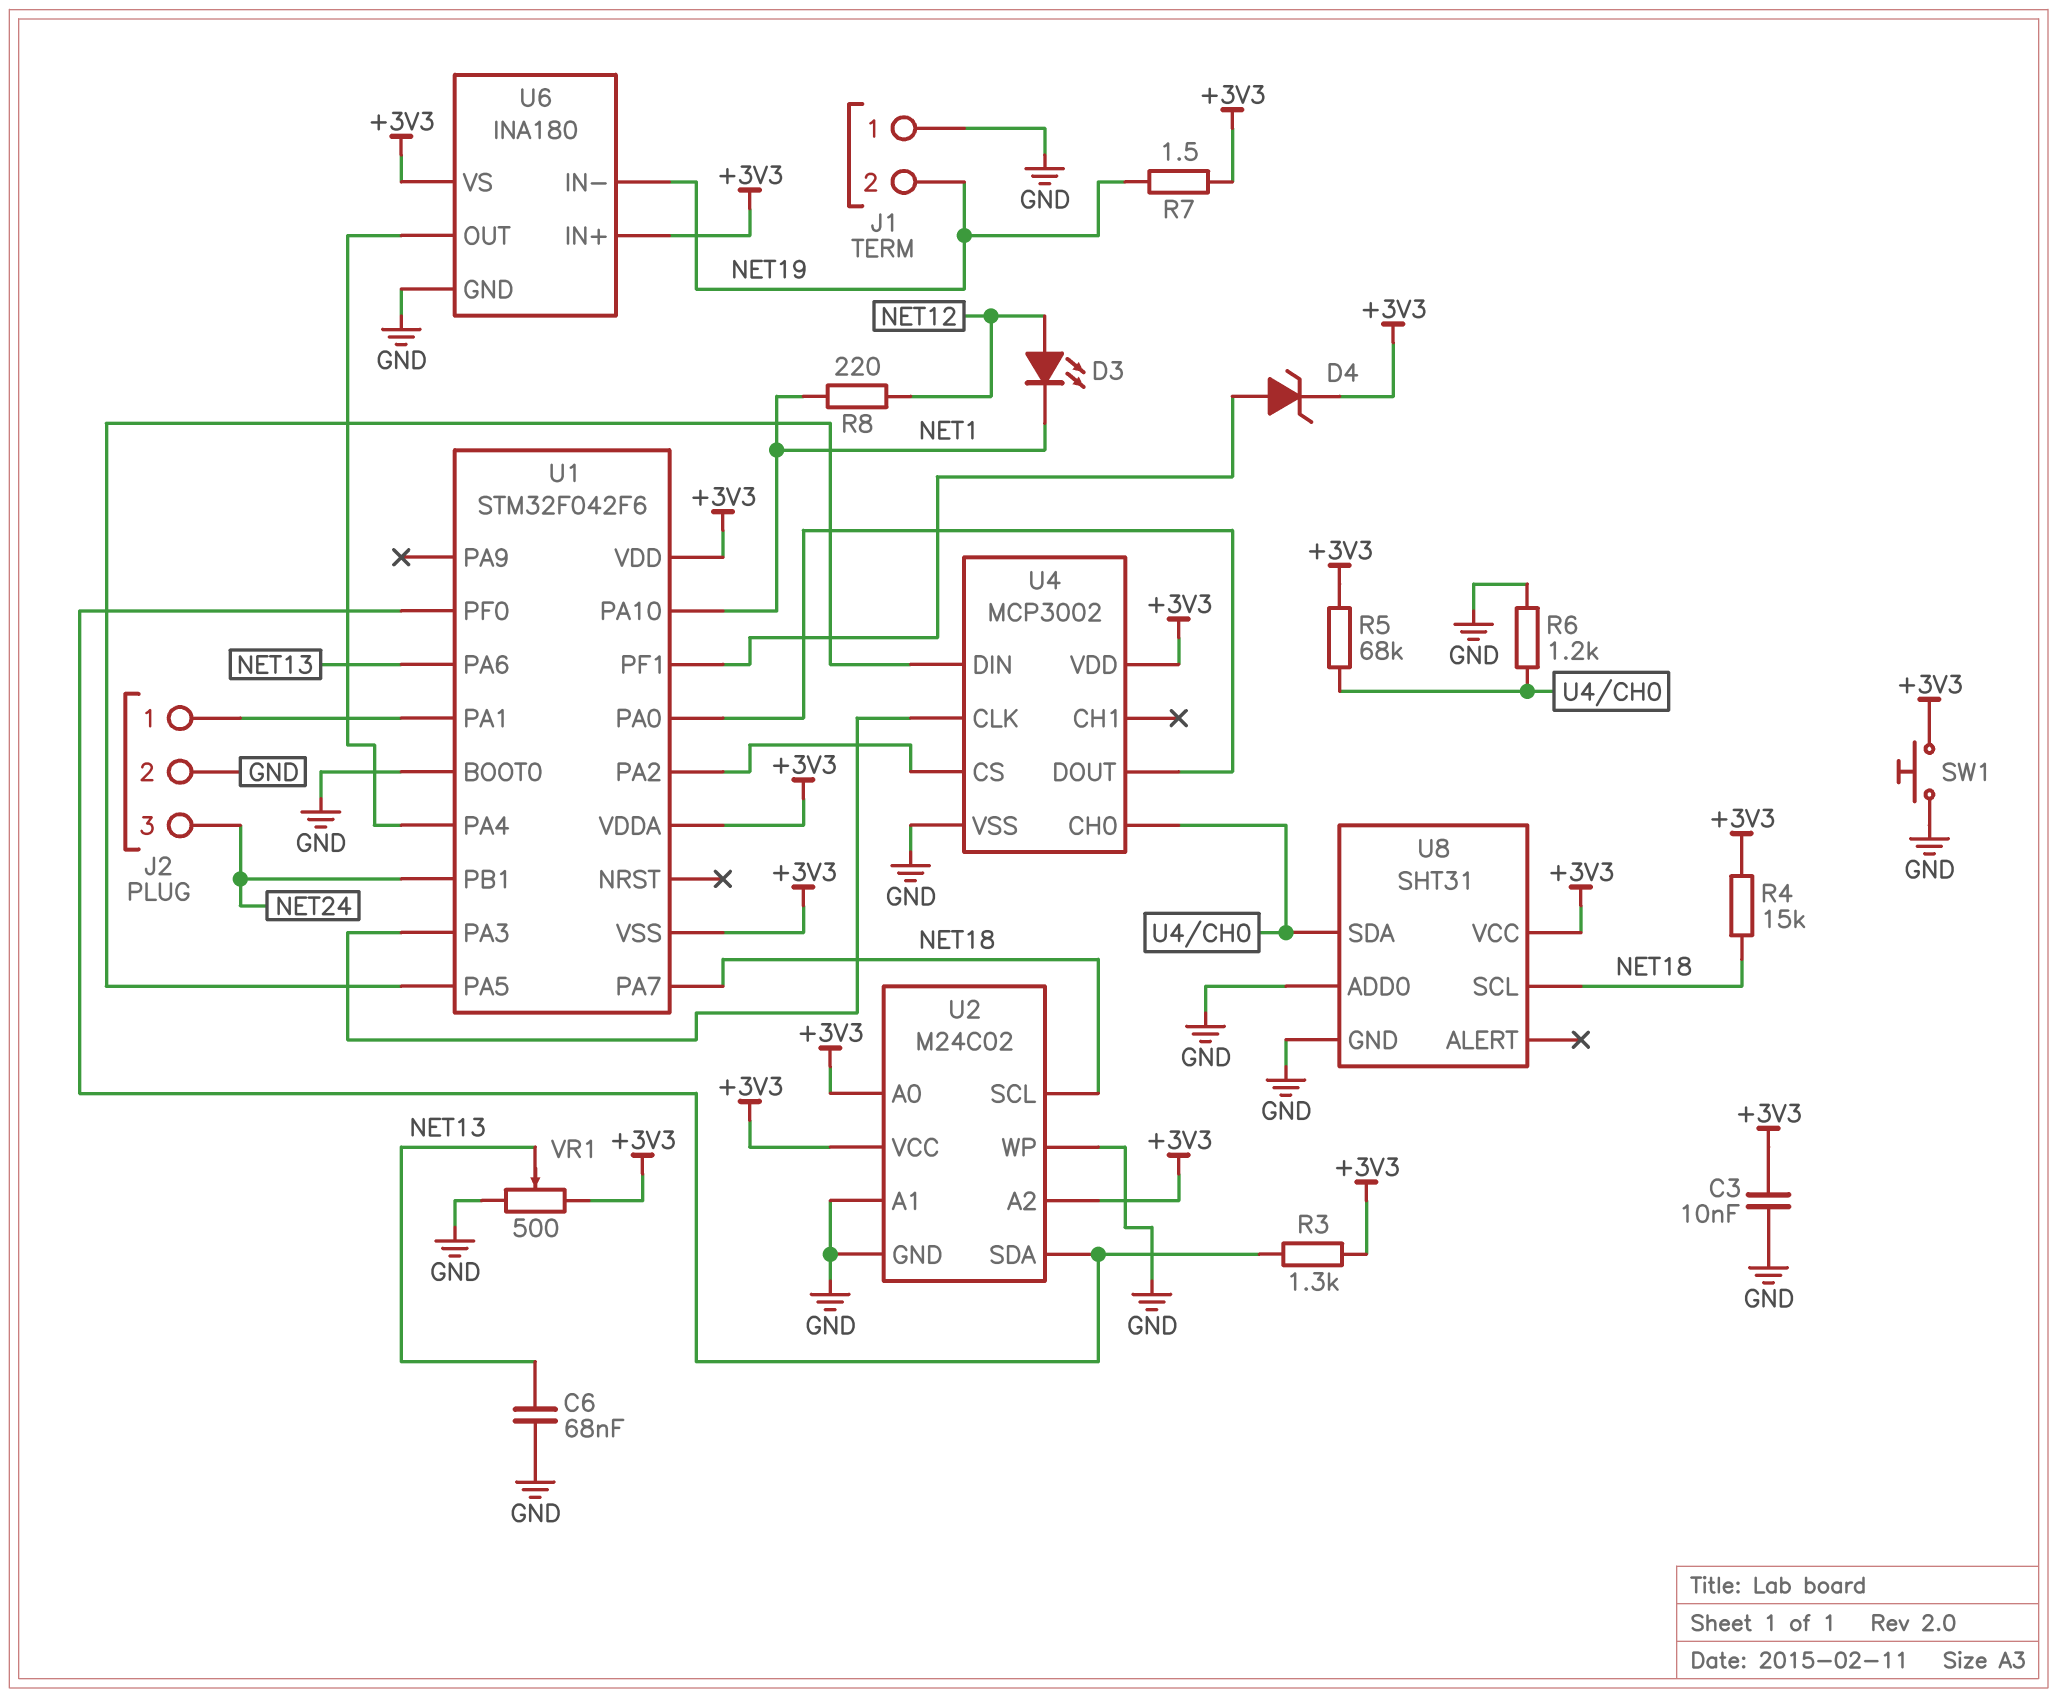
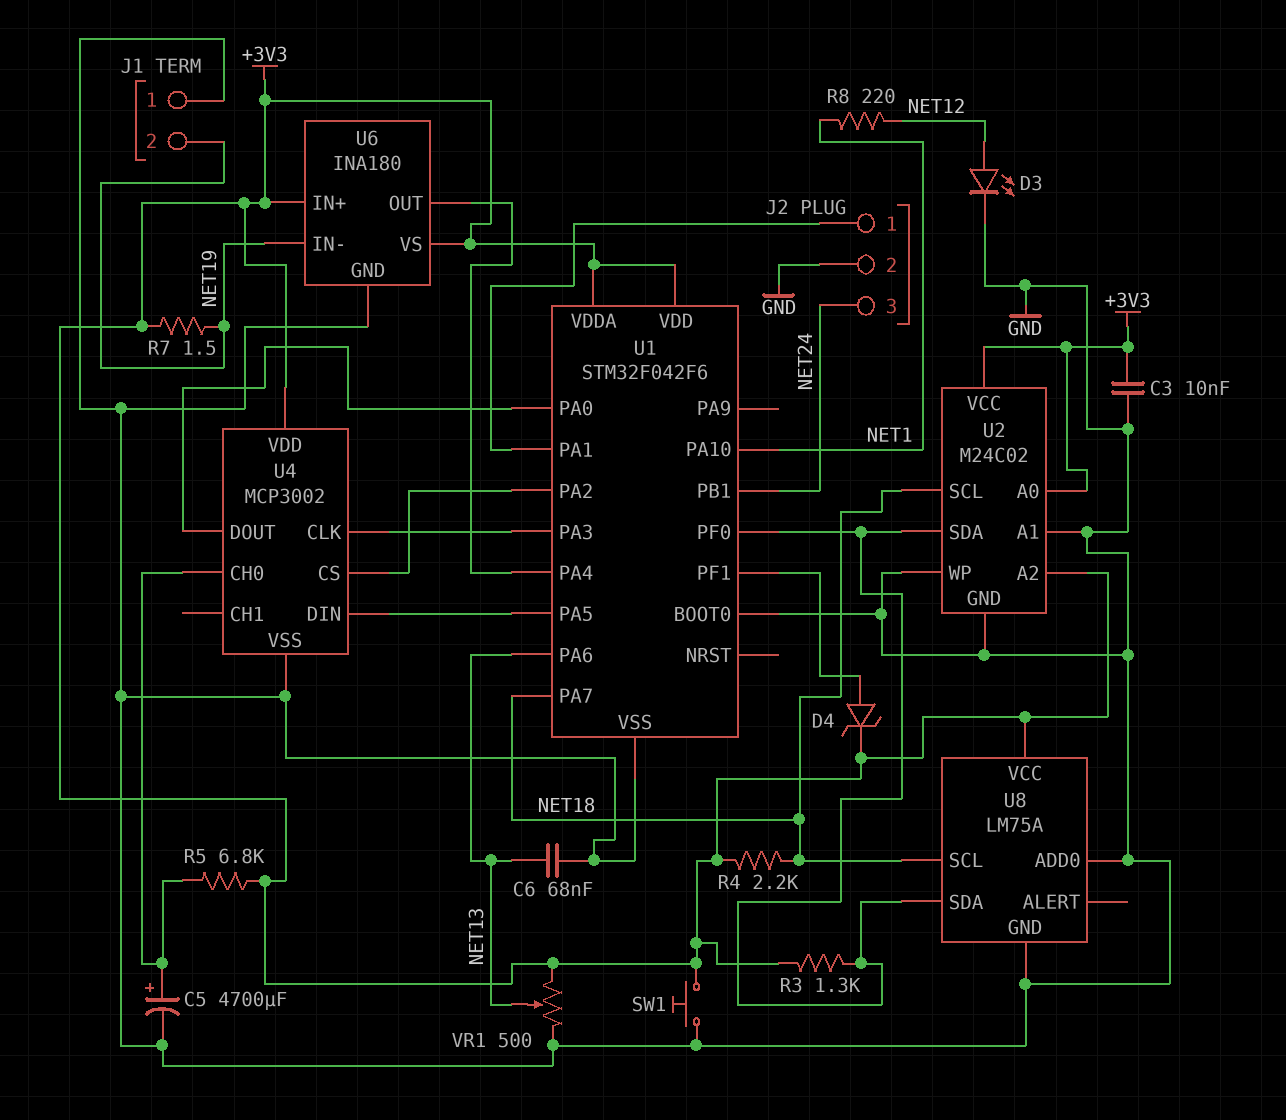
C5: none -> 4700uF (plus U4/CH0, minus GND)
D3: LED (A NET12, K NET1) -> LED (A NET12, K GND)
R4: 15k (+3V3, NET18) -> 2.2k (+3V3, NET18)
R5: 68k (+3V3, U4/CH0) -> 6.8k (+3V3, U4/CH0)
R6: 1.2k (GND, U4/CH0) -> none
U1 pin VSS: +3V3 -> GND
U8: SHT31 -> LM75A
U8 pin SDA: U4/CH0 -> U1/PF0

